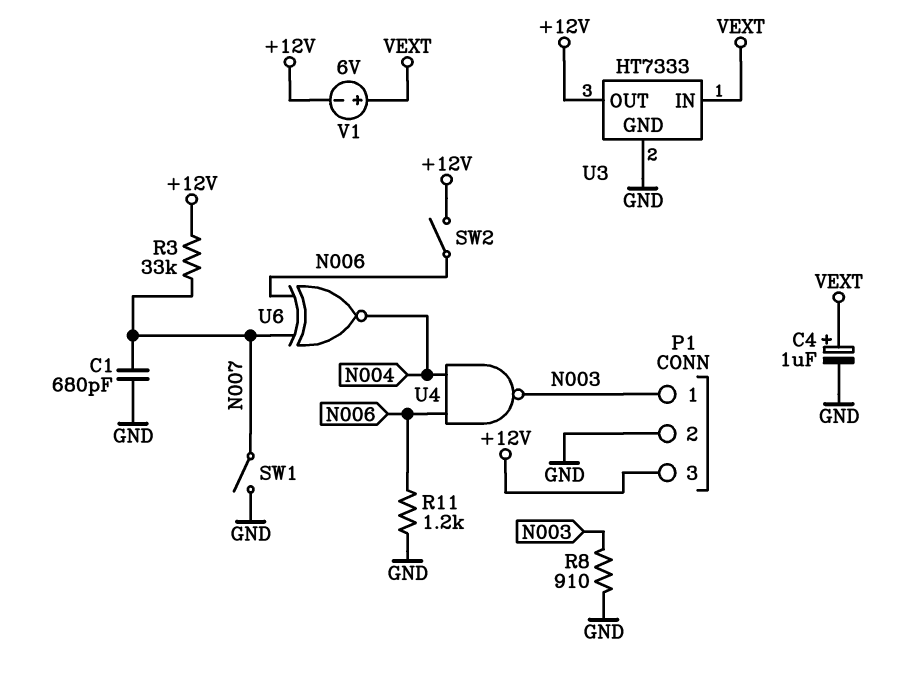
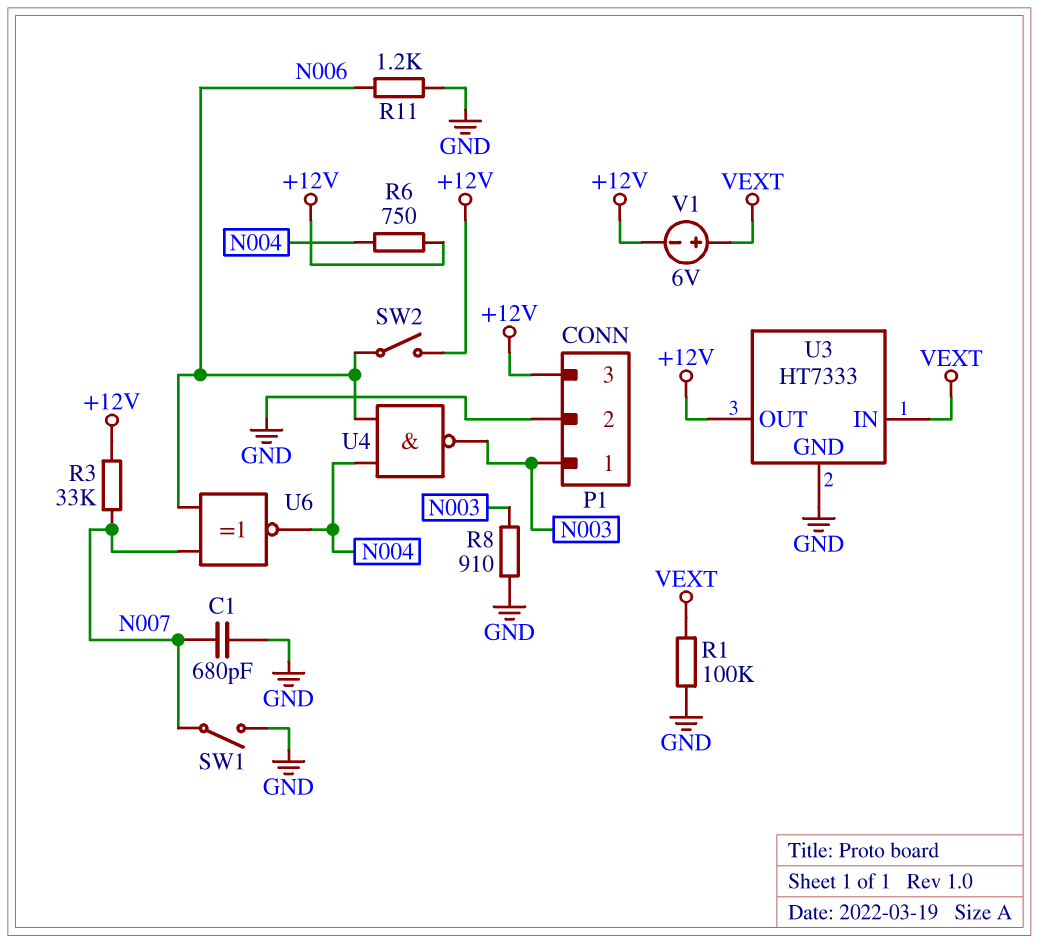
C4: 1uF (plus VEXT, minus GND) -> none
R1: none -> 100k (GND, VEXT)
R6: none -> 750 (+12V, N004)

